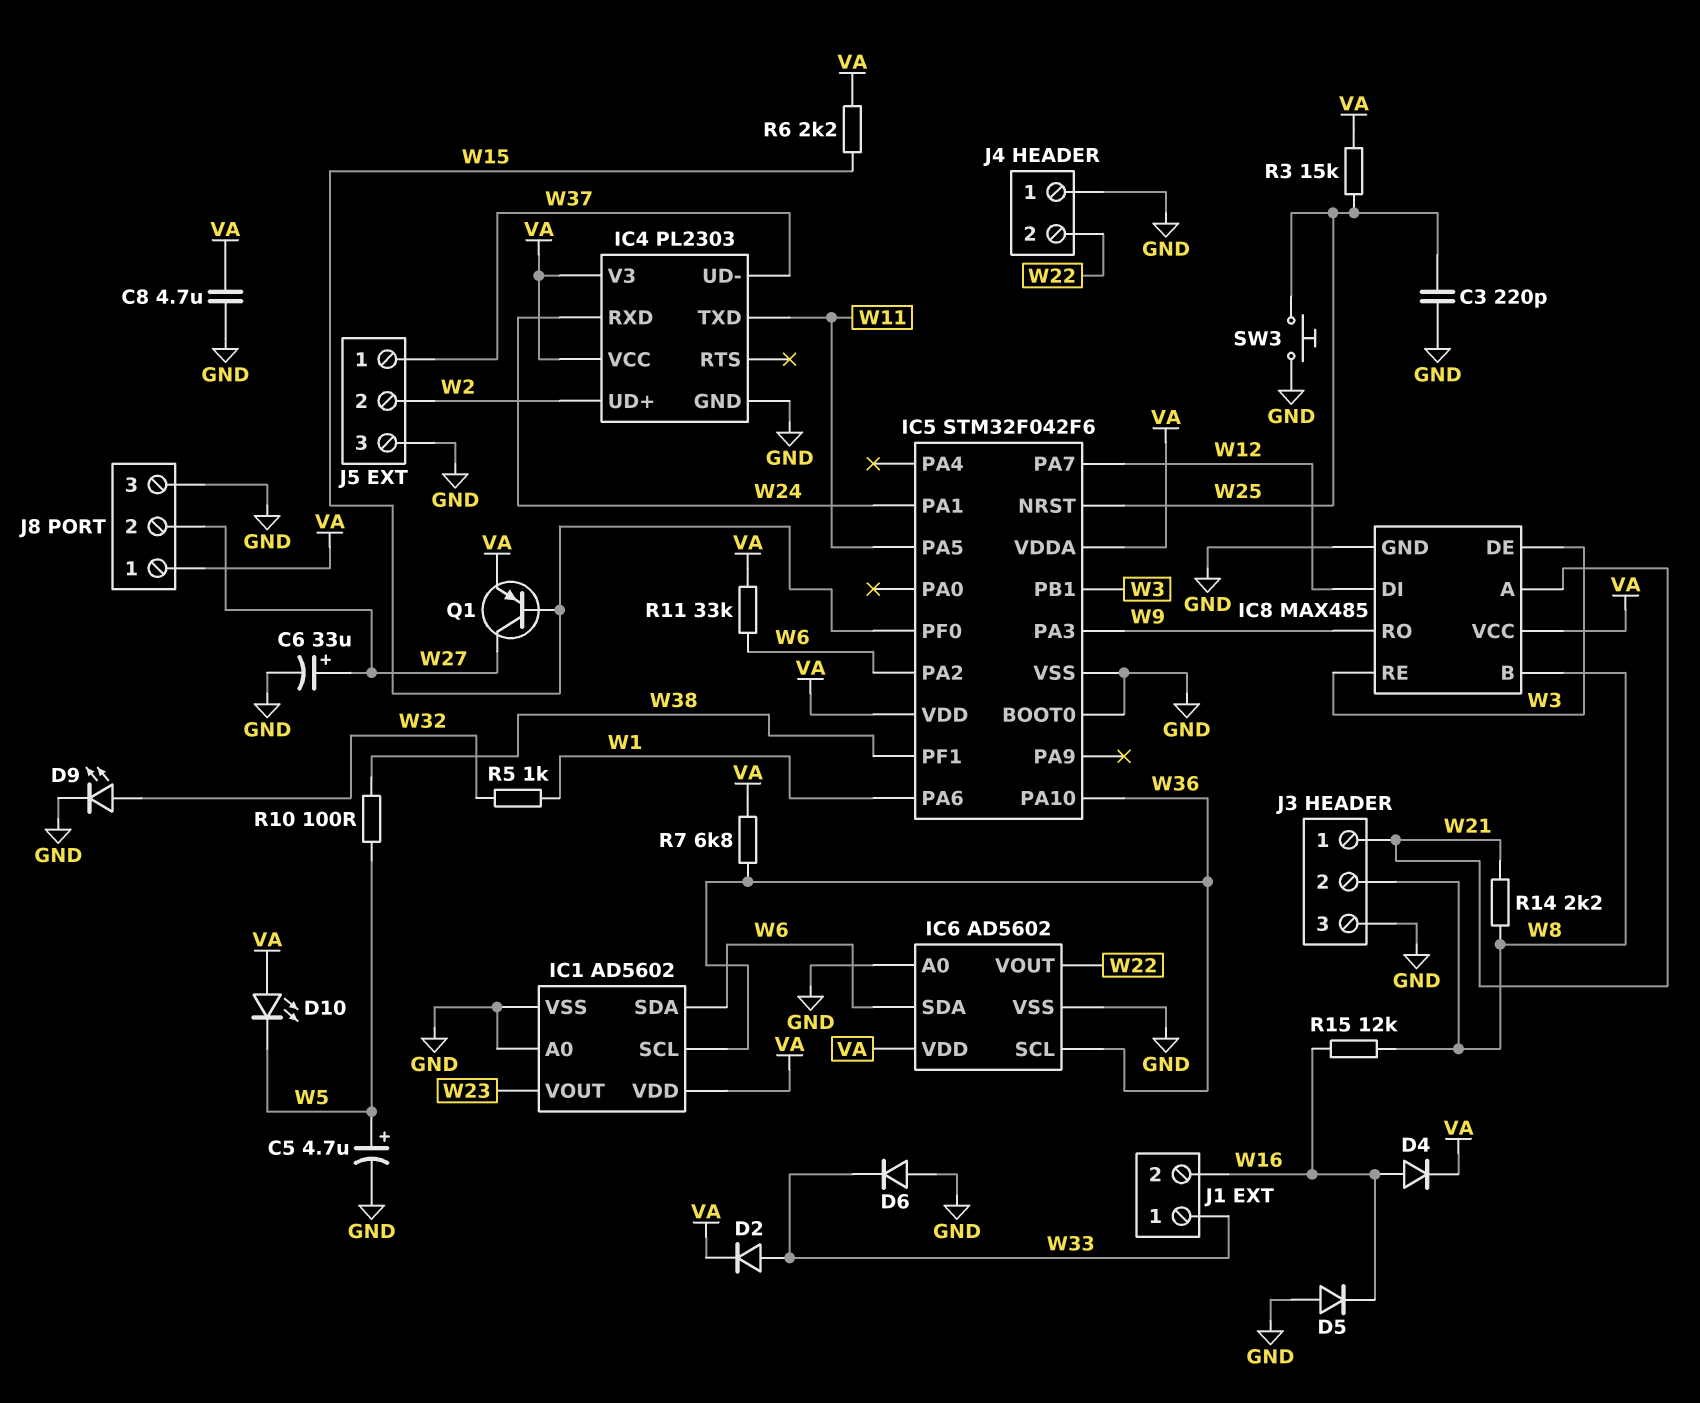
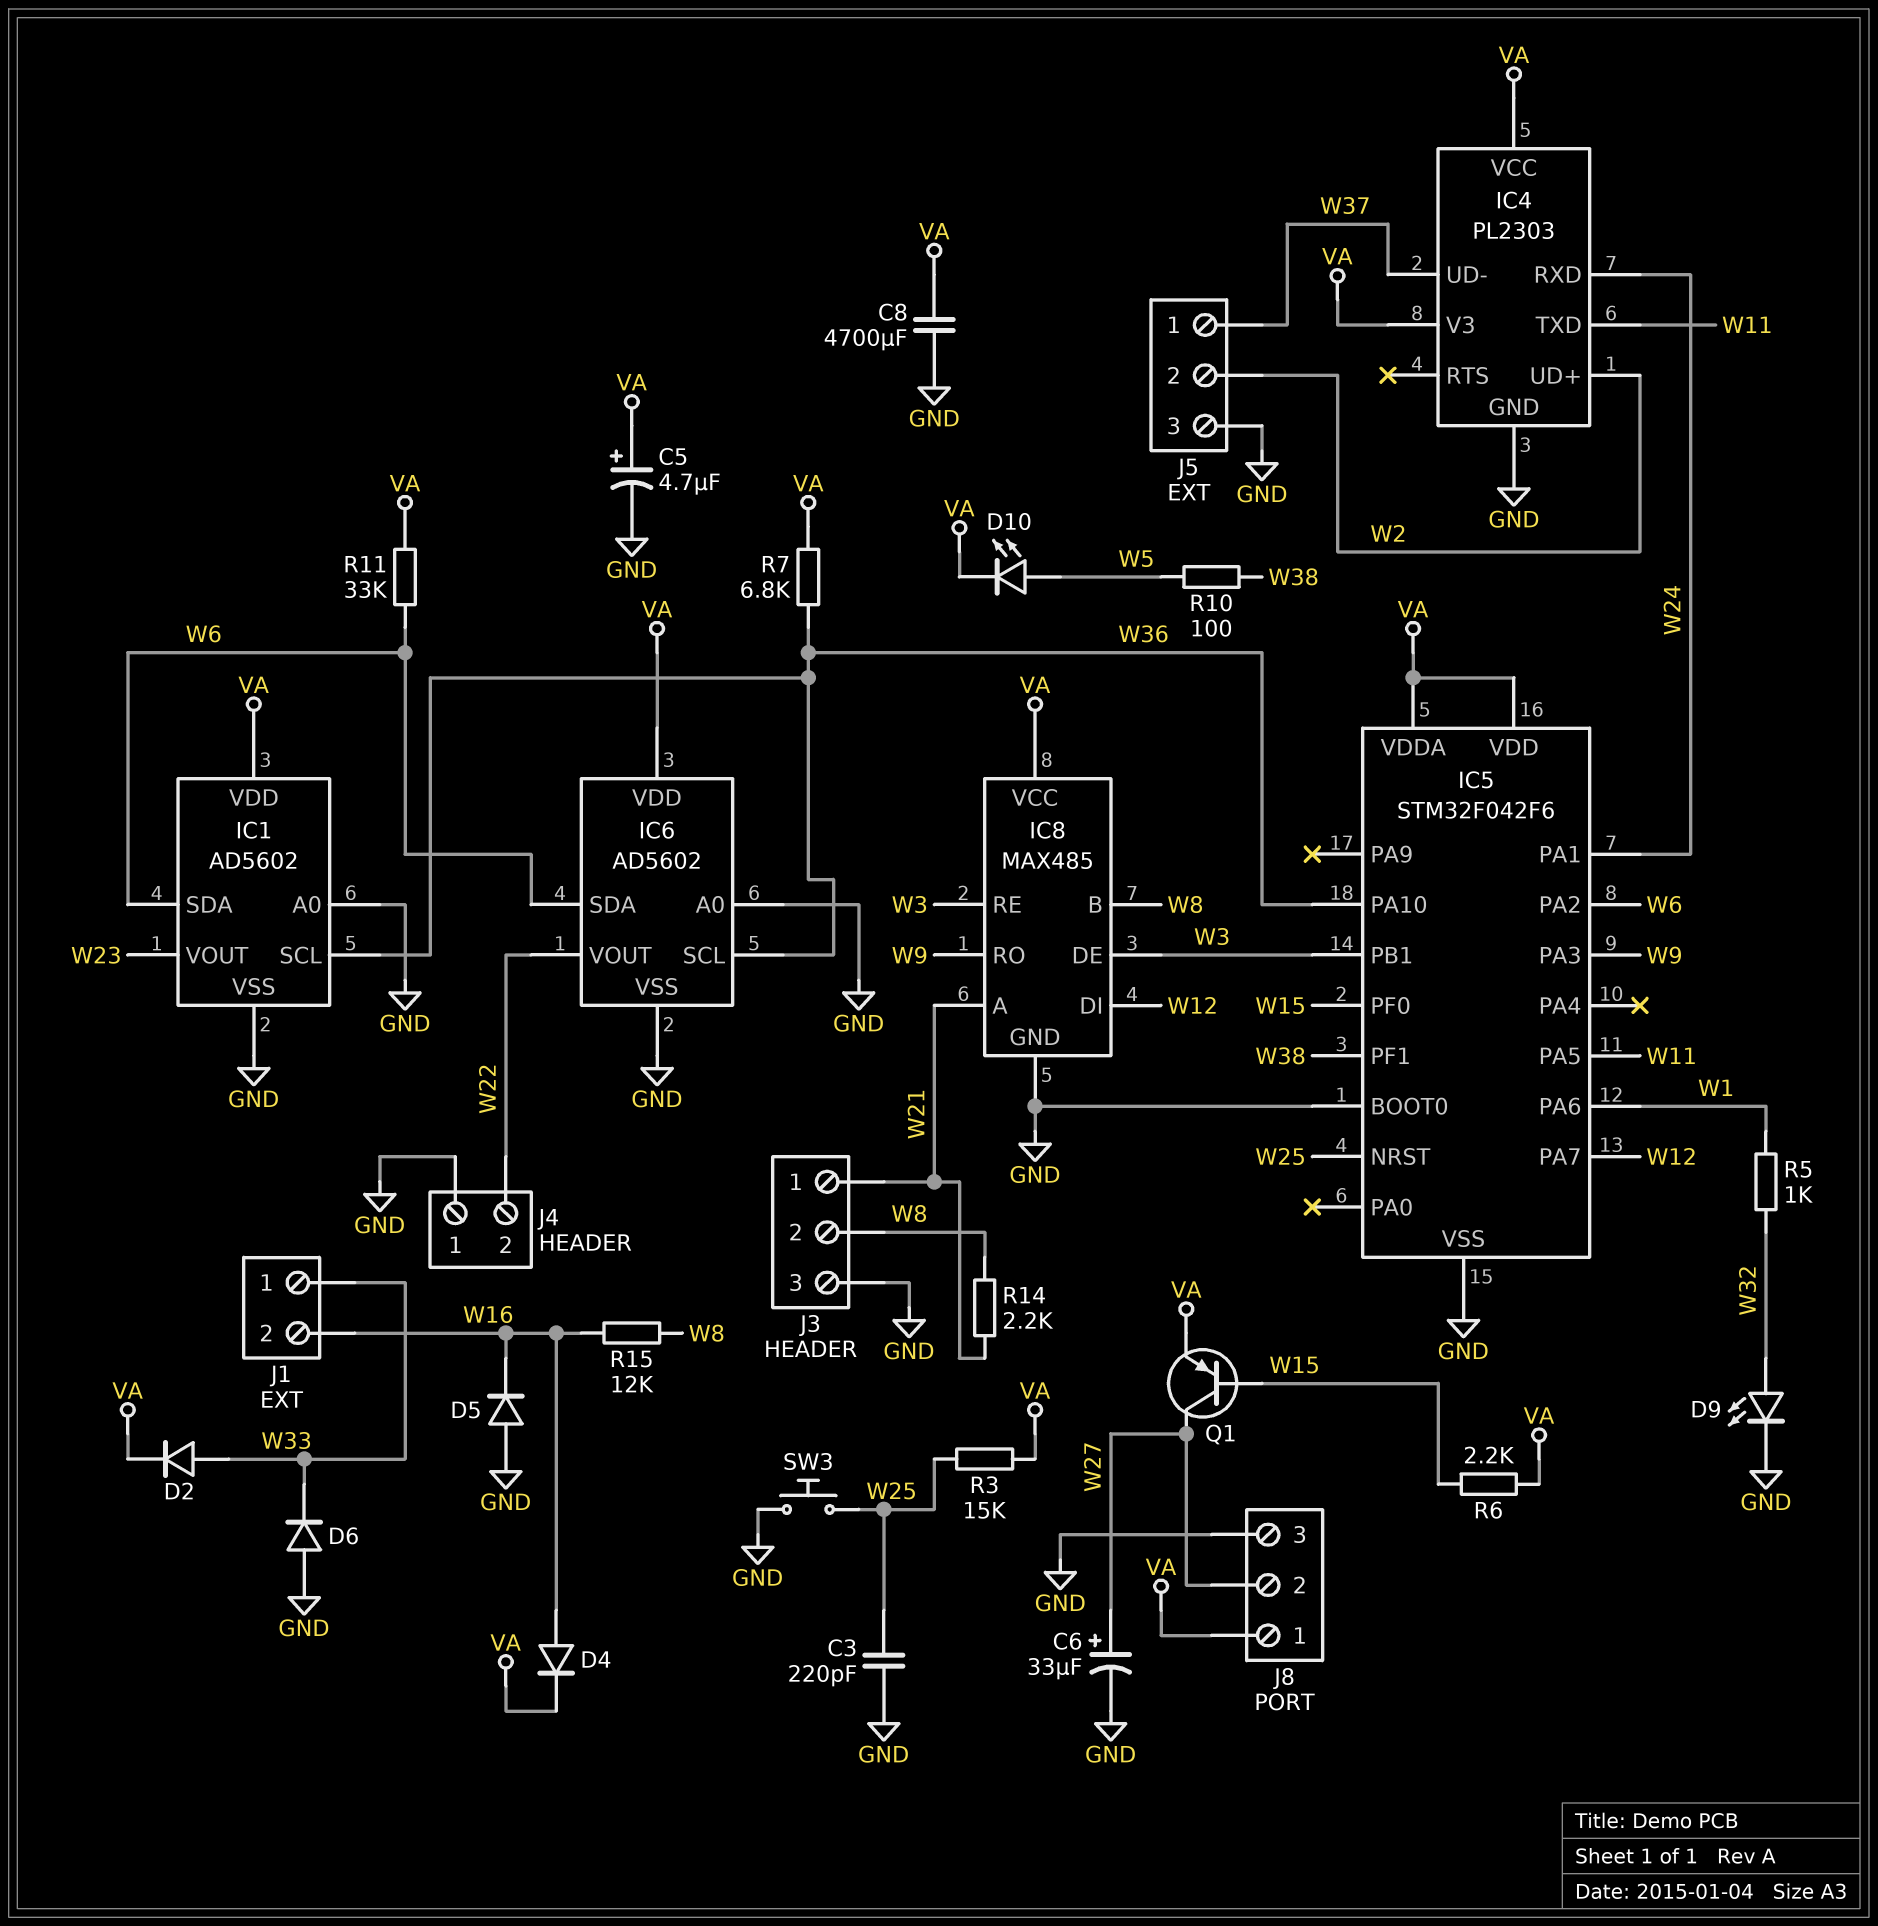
C5: 4.7uF (plus W5, minus GND) -> 4.7uF (plus VA, minus GND)
C8: 4.7uF (GND, VA) -> 4700uF (GND, VA)
D10: LED (A VA, K W5) -> LED (A W5, K VA)

